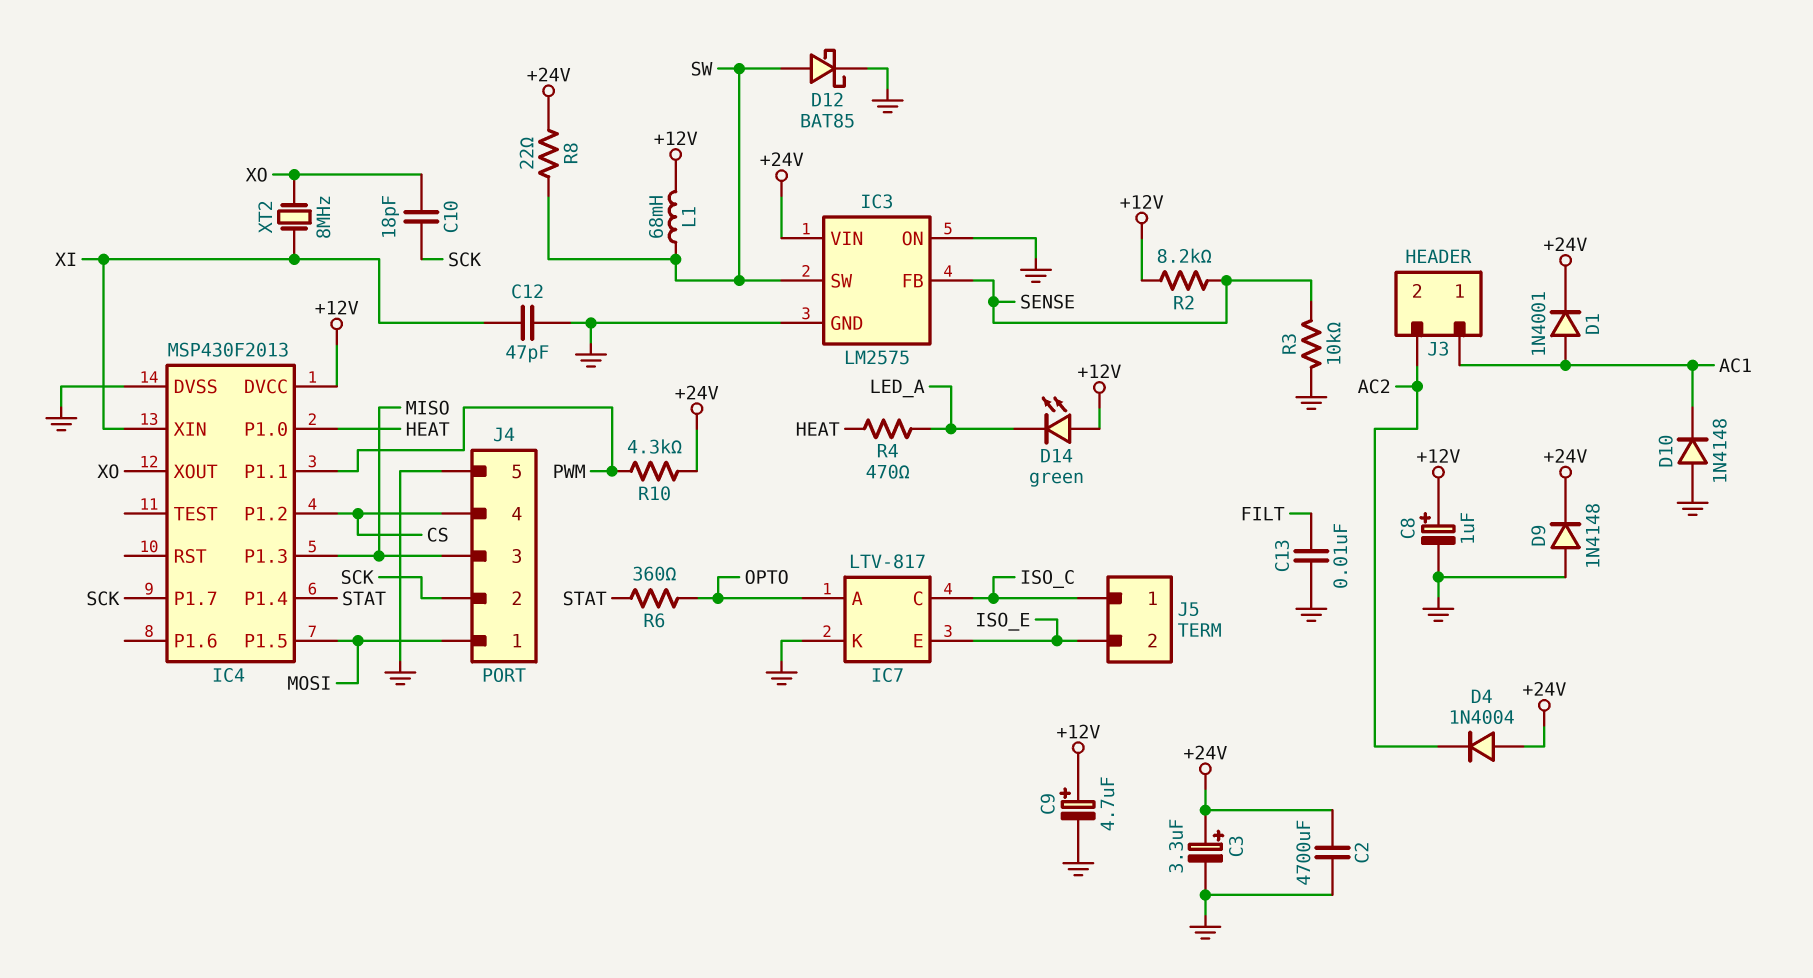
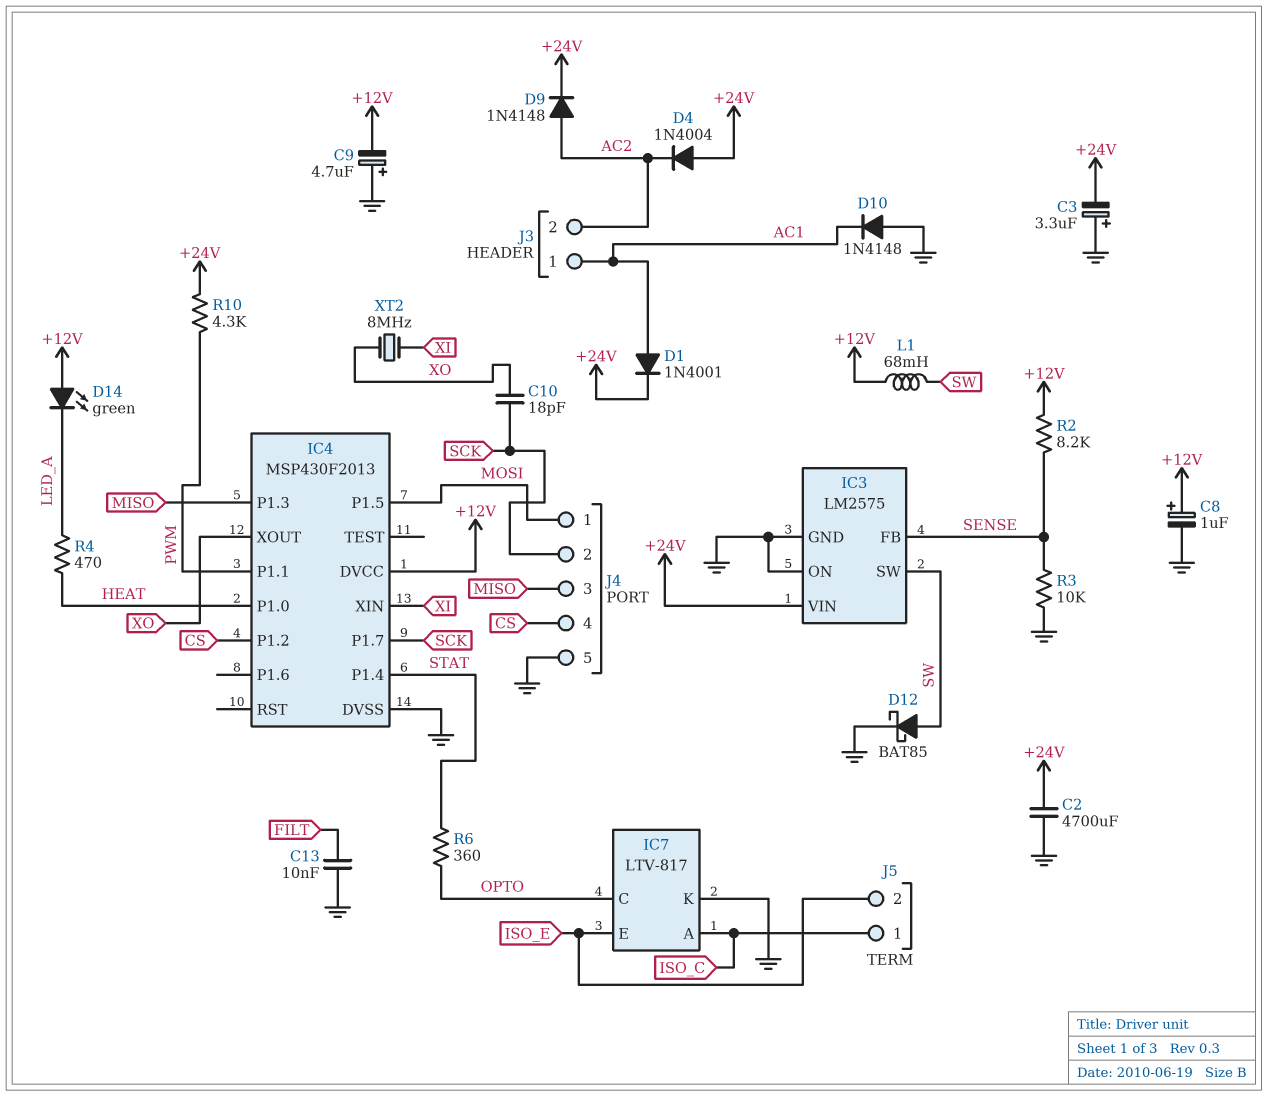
C3: 3.3uF (plus +24V, minus GND) -> 3.3uF (plus GND, minus +24V)
C9: 4.7uF (plus +12V, minus GND) -> 4.7uF (plus GND, minus +12V)
C12: 47pF (GND, XI) -> none
D9: diode 1N4148 (A GND, K +24V) -> diode 1N4148 (A AC2, K +24V)
IC7 pin A: OPTO -> ISO_C
IC7 pin C: ISO_C -> OPTO
R8: 22 (+24V, SW) -> none

